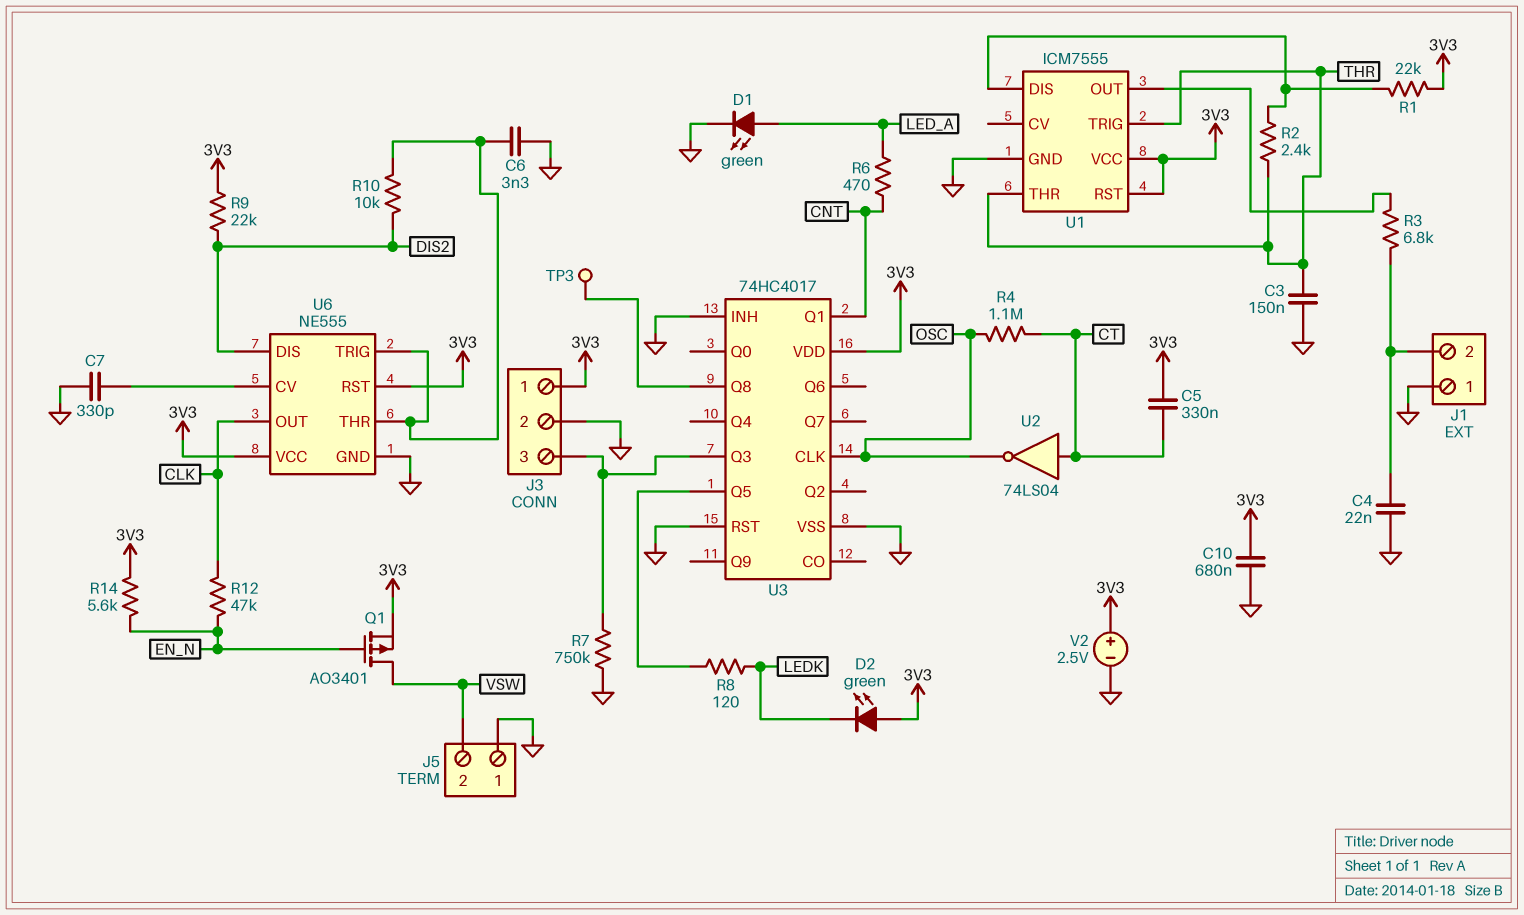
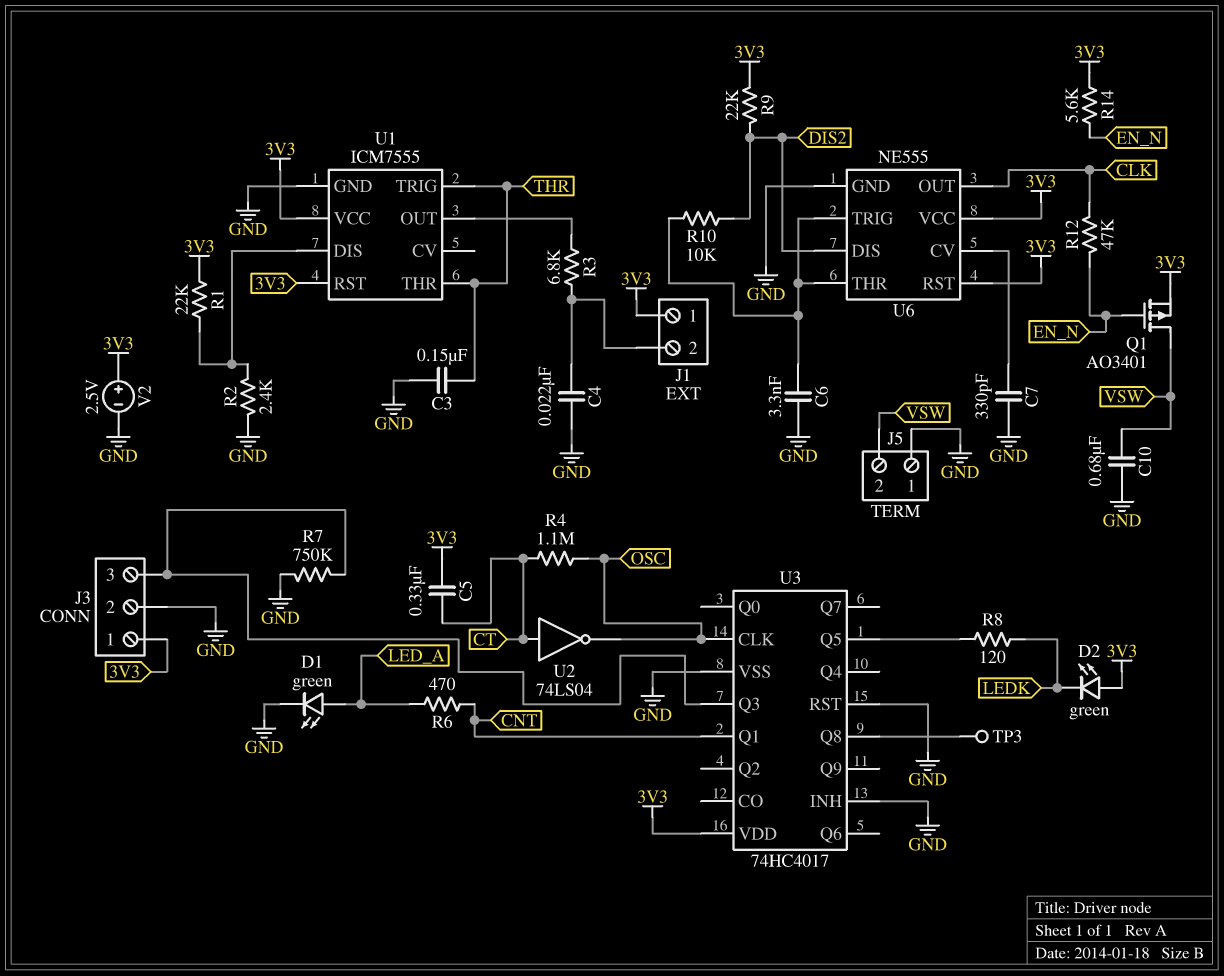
C10: 680nF (3V3, GND) -> 680nF (GND, VSW)
J1 pin 1: GND -> 3V3
R2: 2.4k (THR, U1/DIS) -> 2.4k (GND, U1/DIS)

